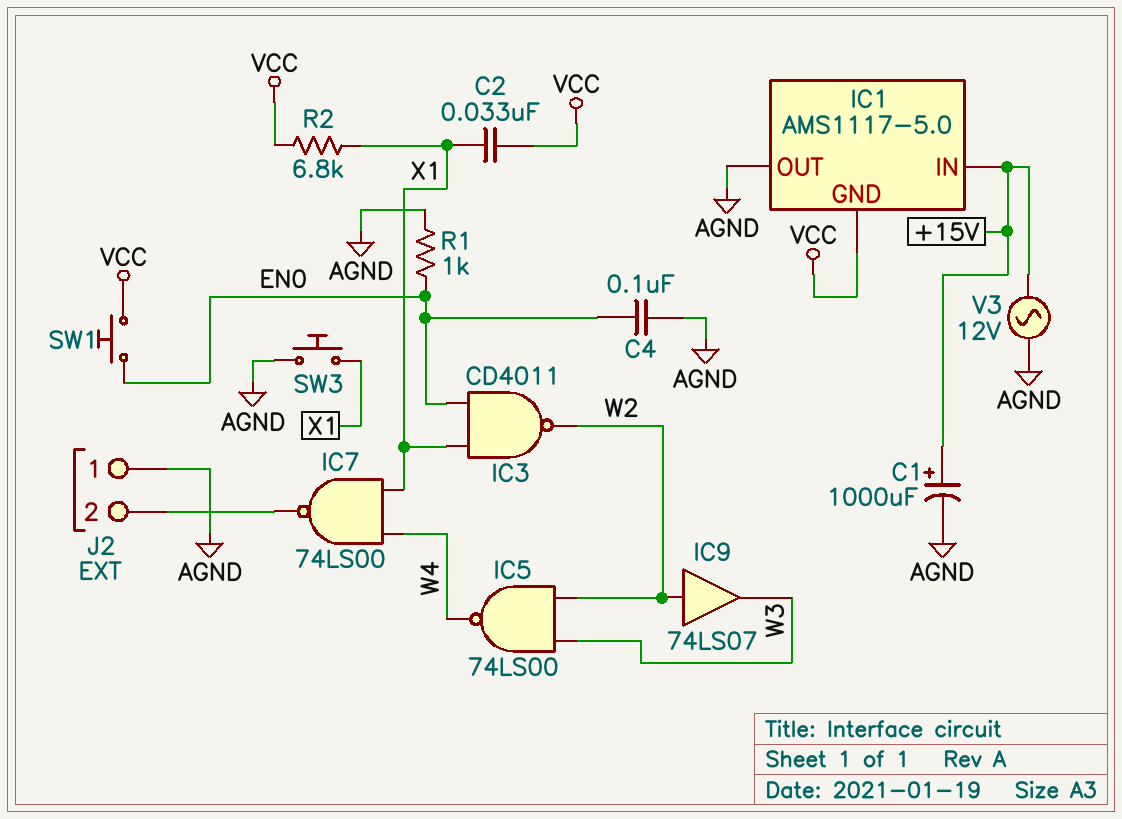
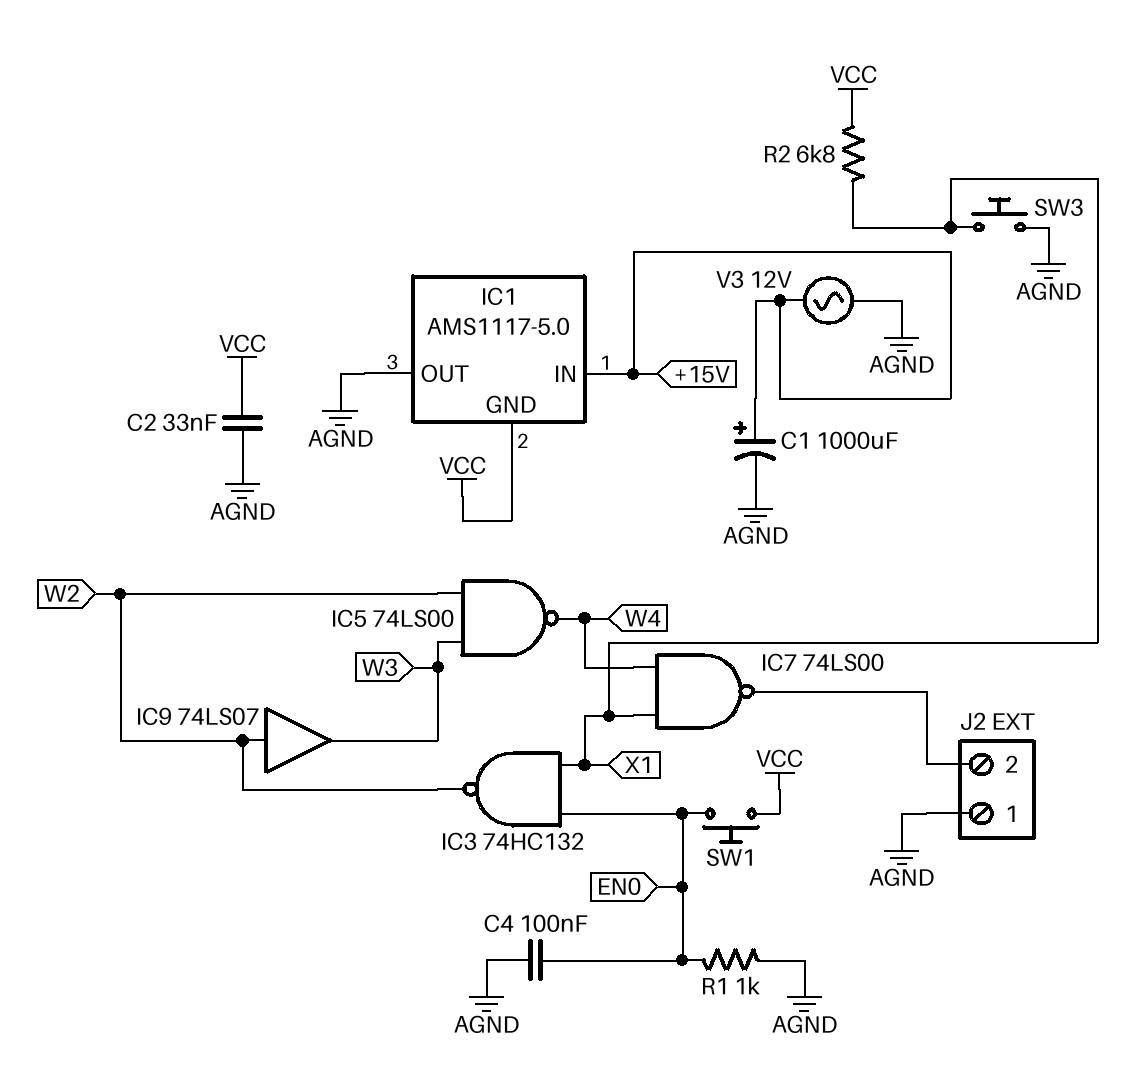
C2: 33nF (VCC, X1) -> 33nF (AGND, VCC)
IC3: NAND CD4011 (in EN0, in X1, out W2) -> NAND 74HC132 (in EN0, in X1, out W2)

